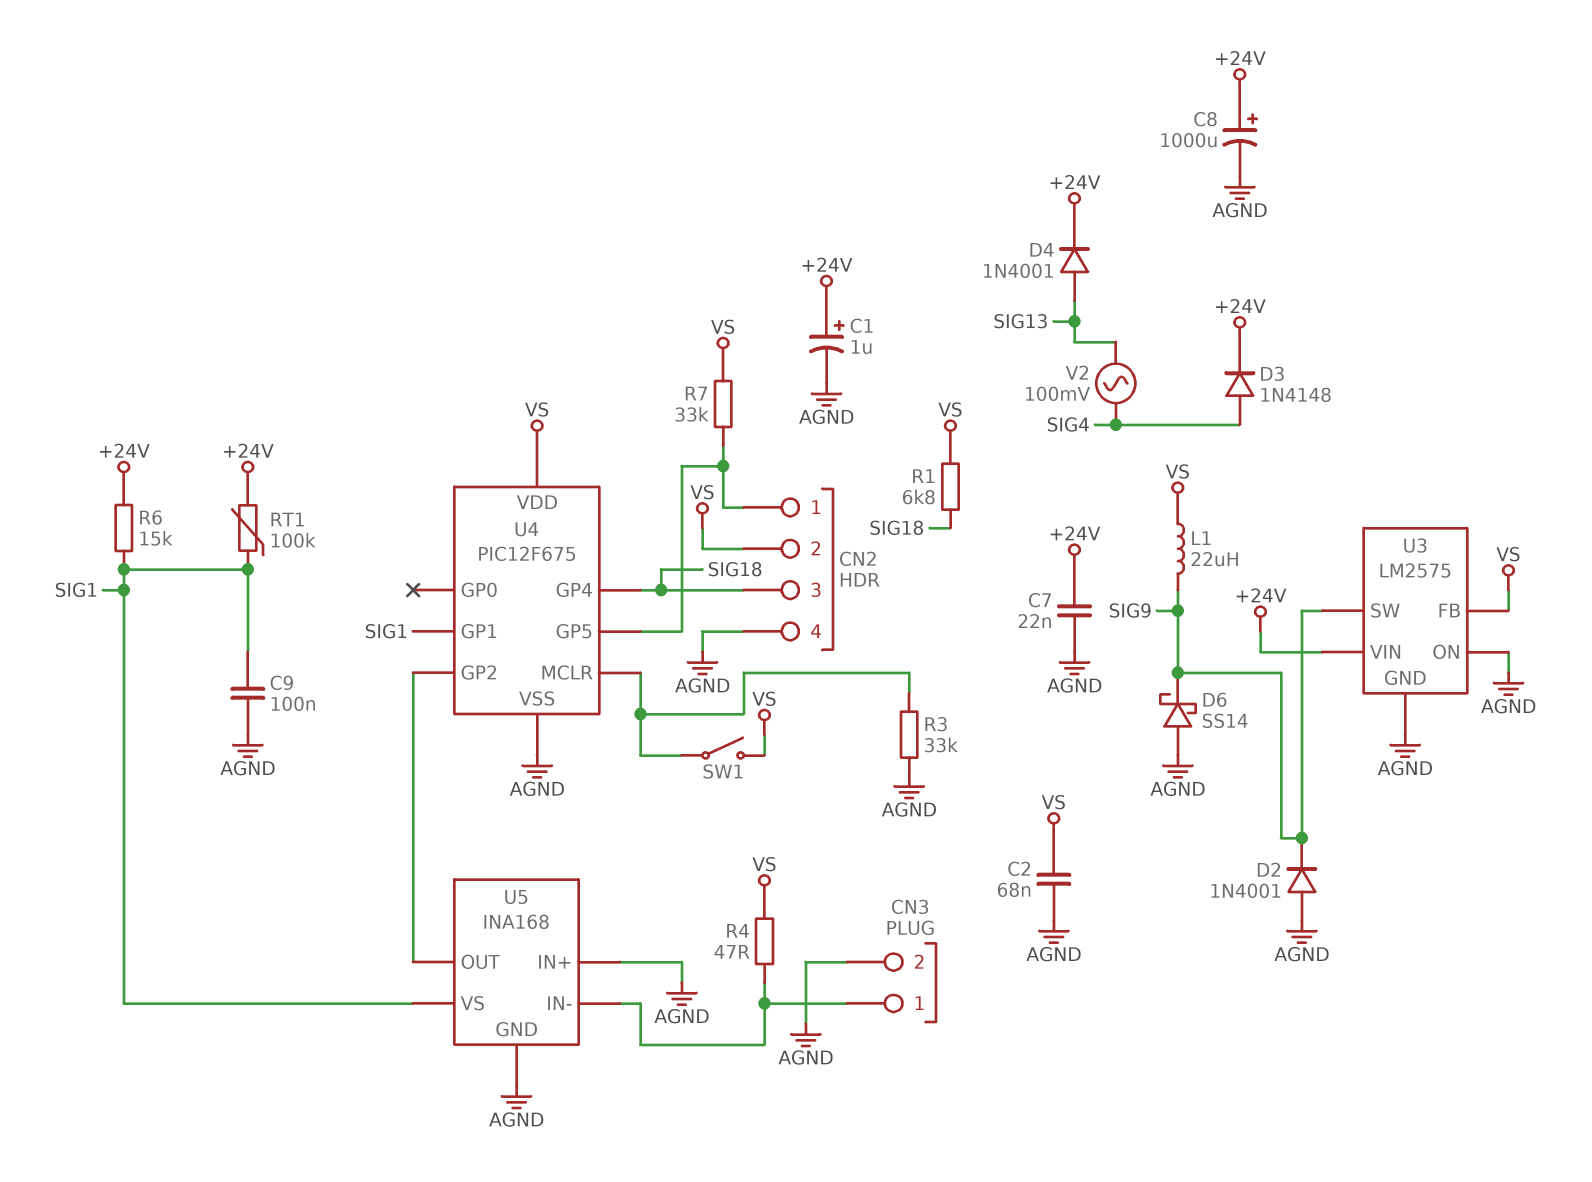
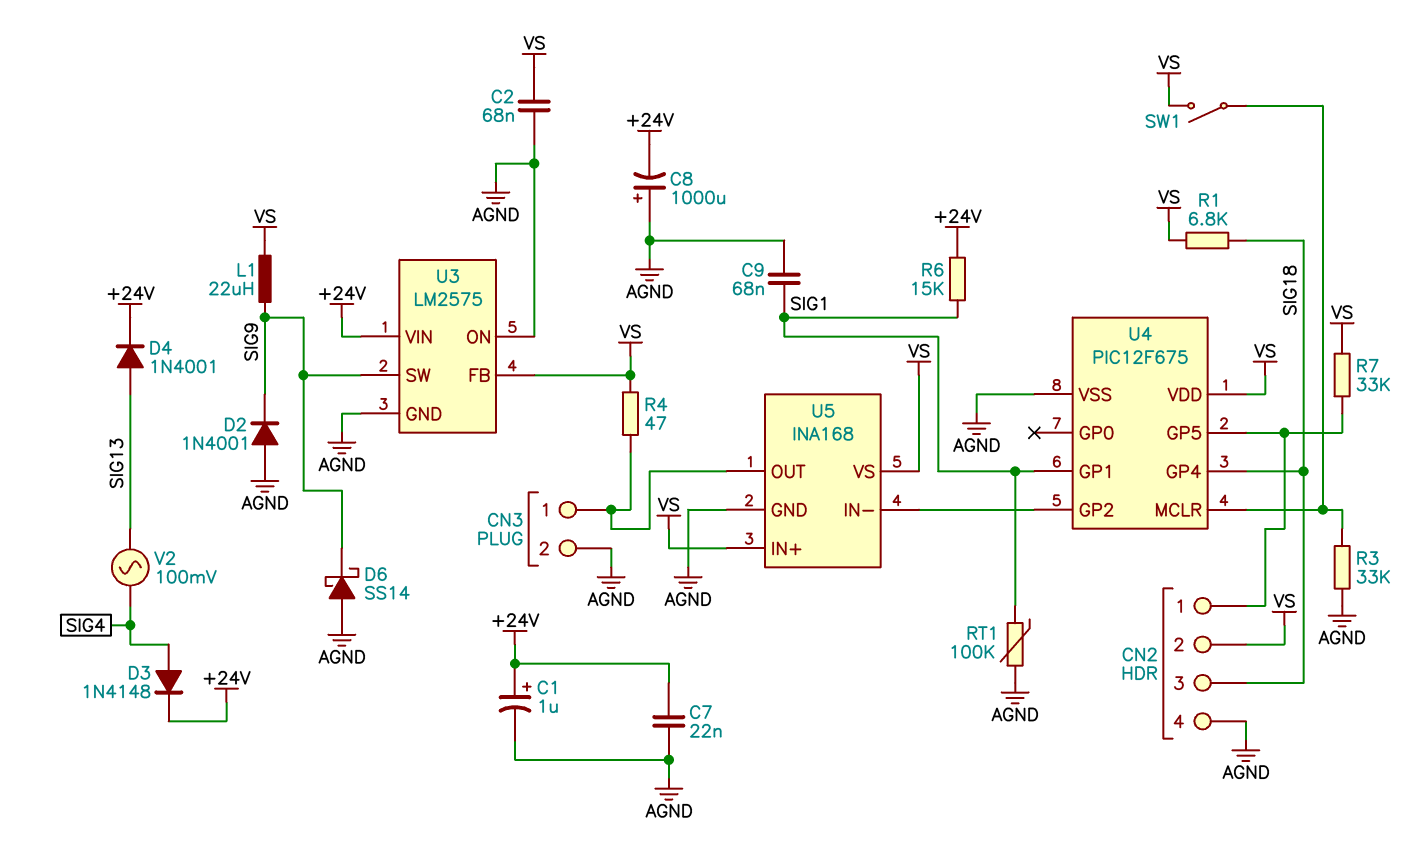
C8: 1000uF (plus +24V, minus AGND) -> 1000uF (plus AGND, minus +24V)
C9: 100nF (AGND, SIG1) -> 68nF (AGND, SIG1)
RT1: 100k (+24V, SIG1) -> 100k (AGND, SIG1)
U5 pin IN+: AGND -> VS
U5 pin IN-: CN3/1 -> U4/GP2
U5 pin OUT: U4/GP2 -> CN3/1
U5 pin VS: SIG1 -> VS

